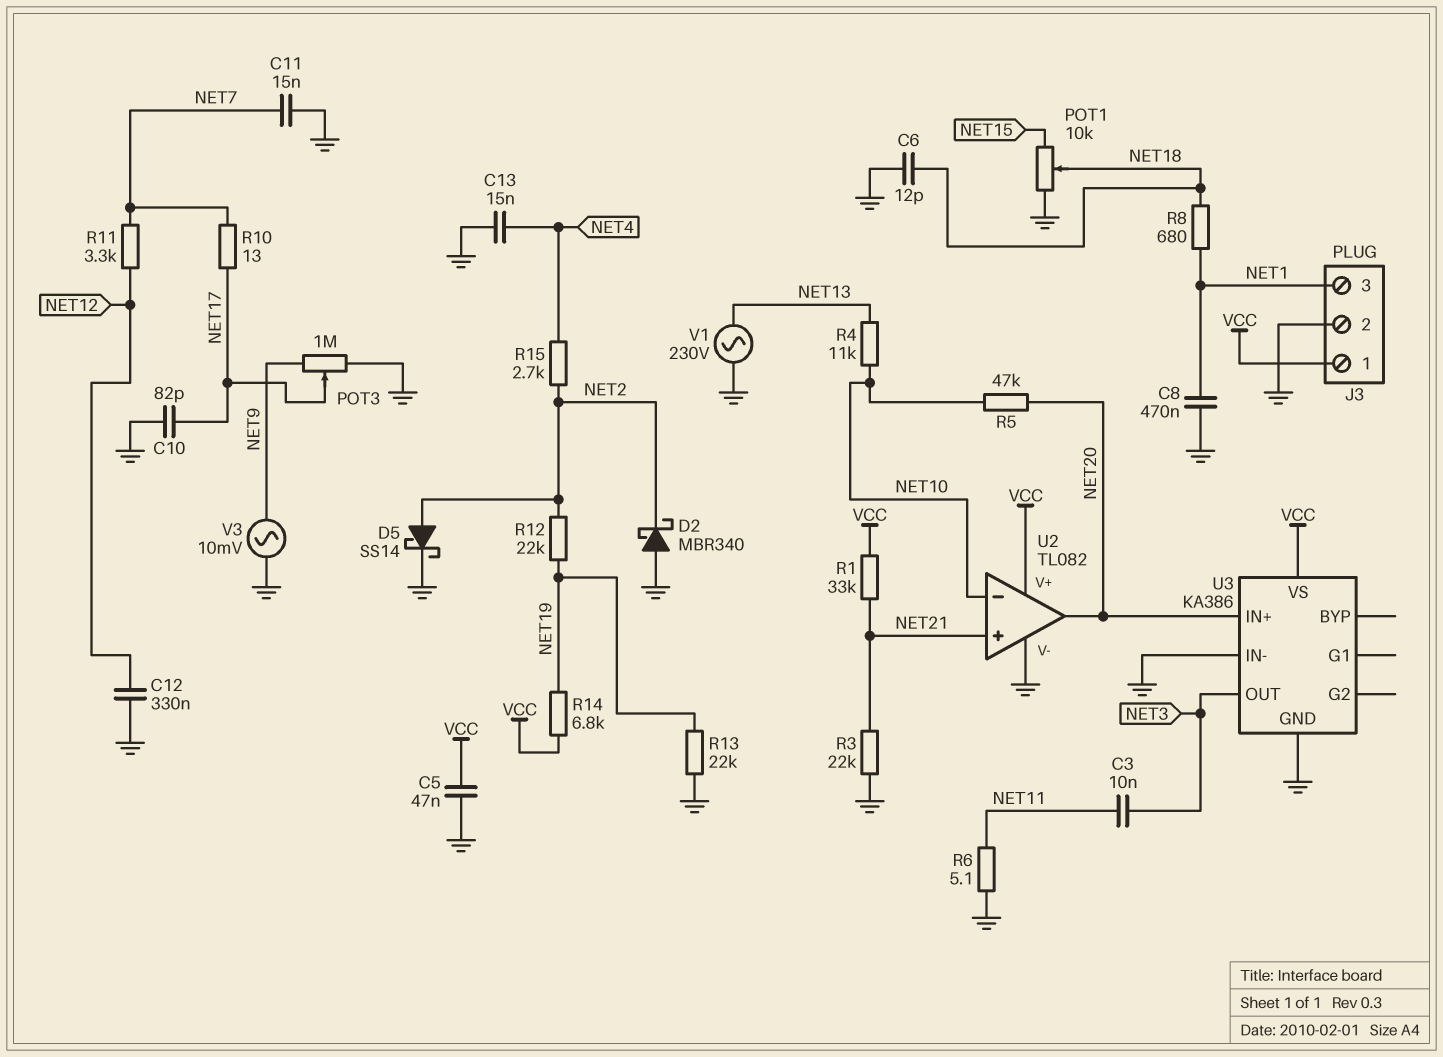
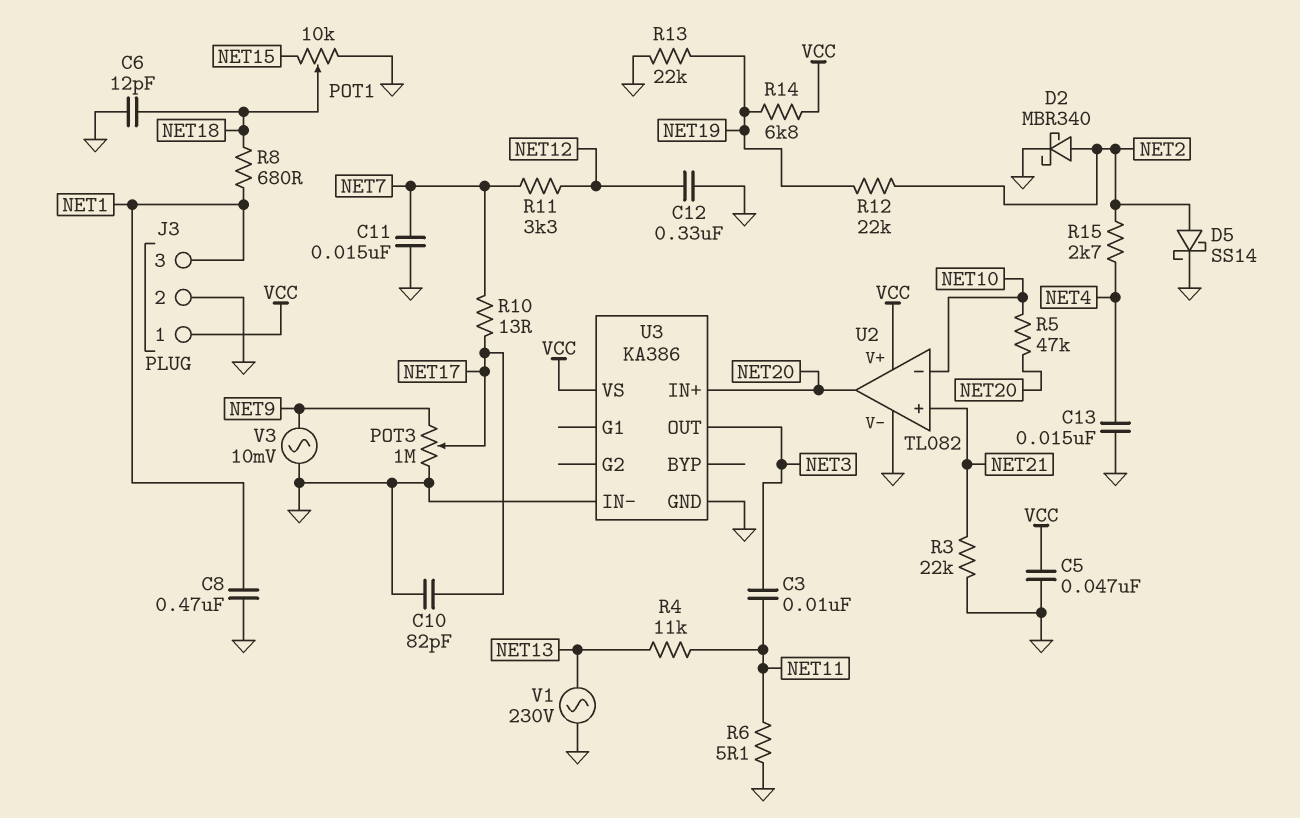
D2: schottky MBR340 (A GND, K NET2) -> schottky MBR340 (A NET2, K GND)
R1: 33k (NET21, VCC) -> none
R4: 11k (NET10, NET13) -> 11k (NET11, NET13)

